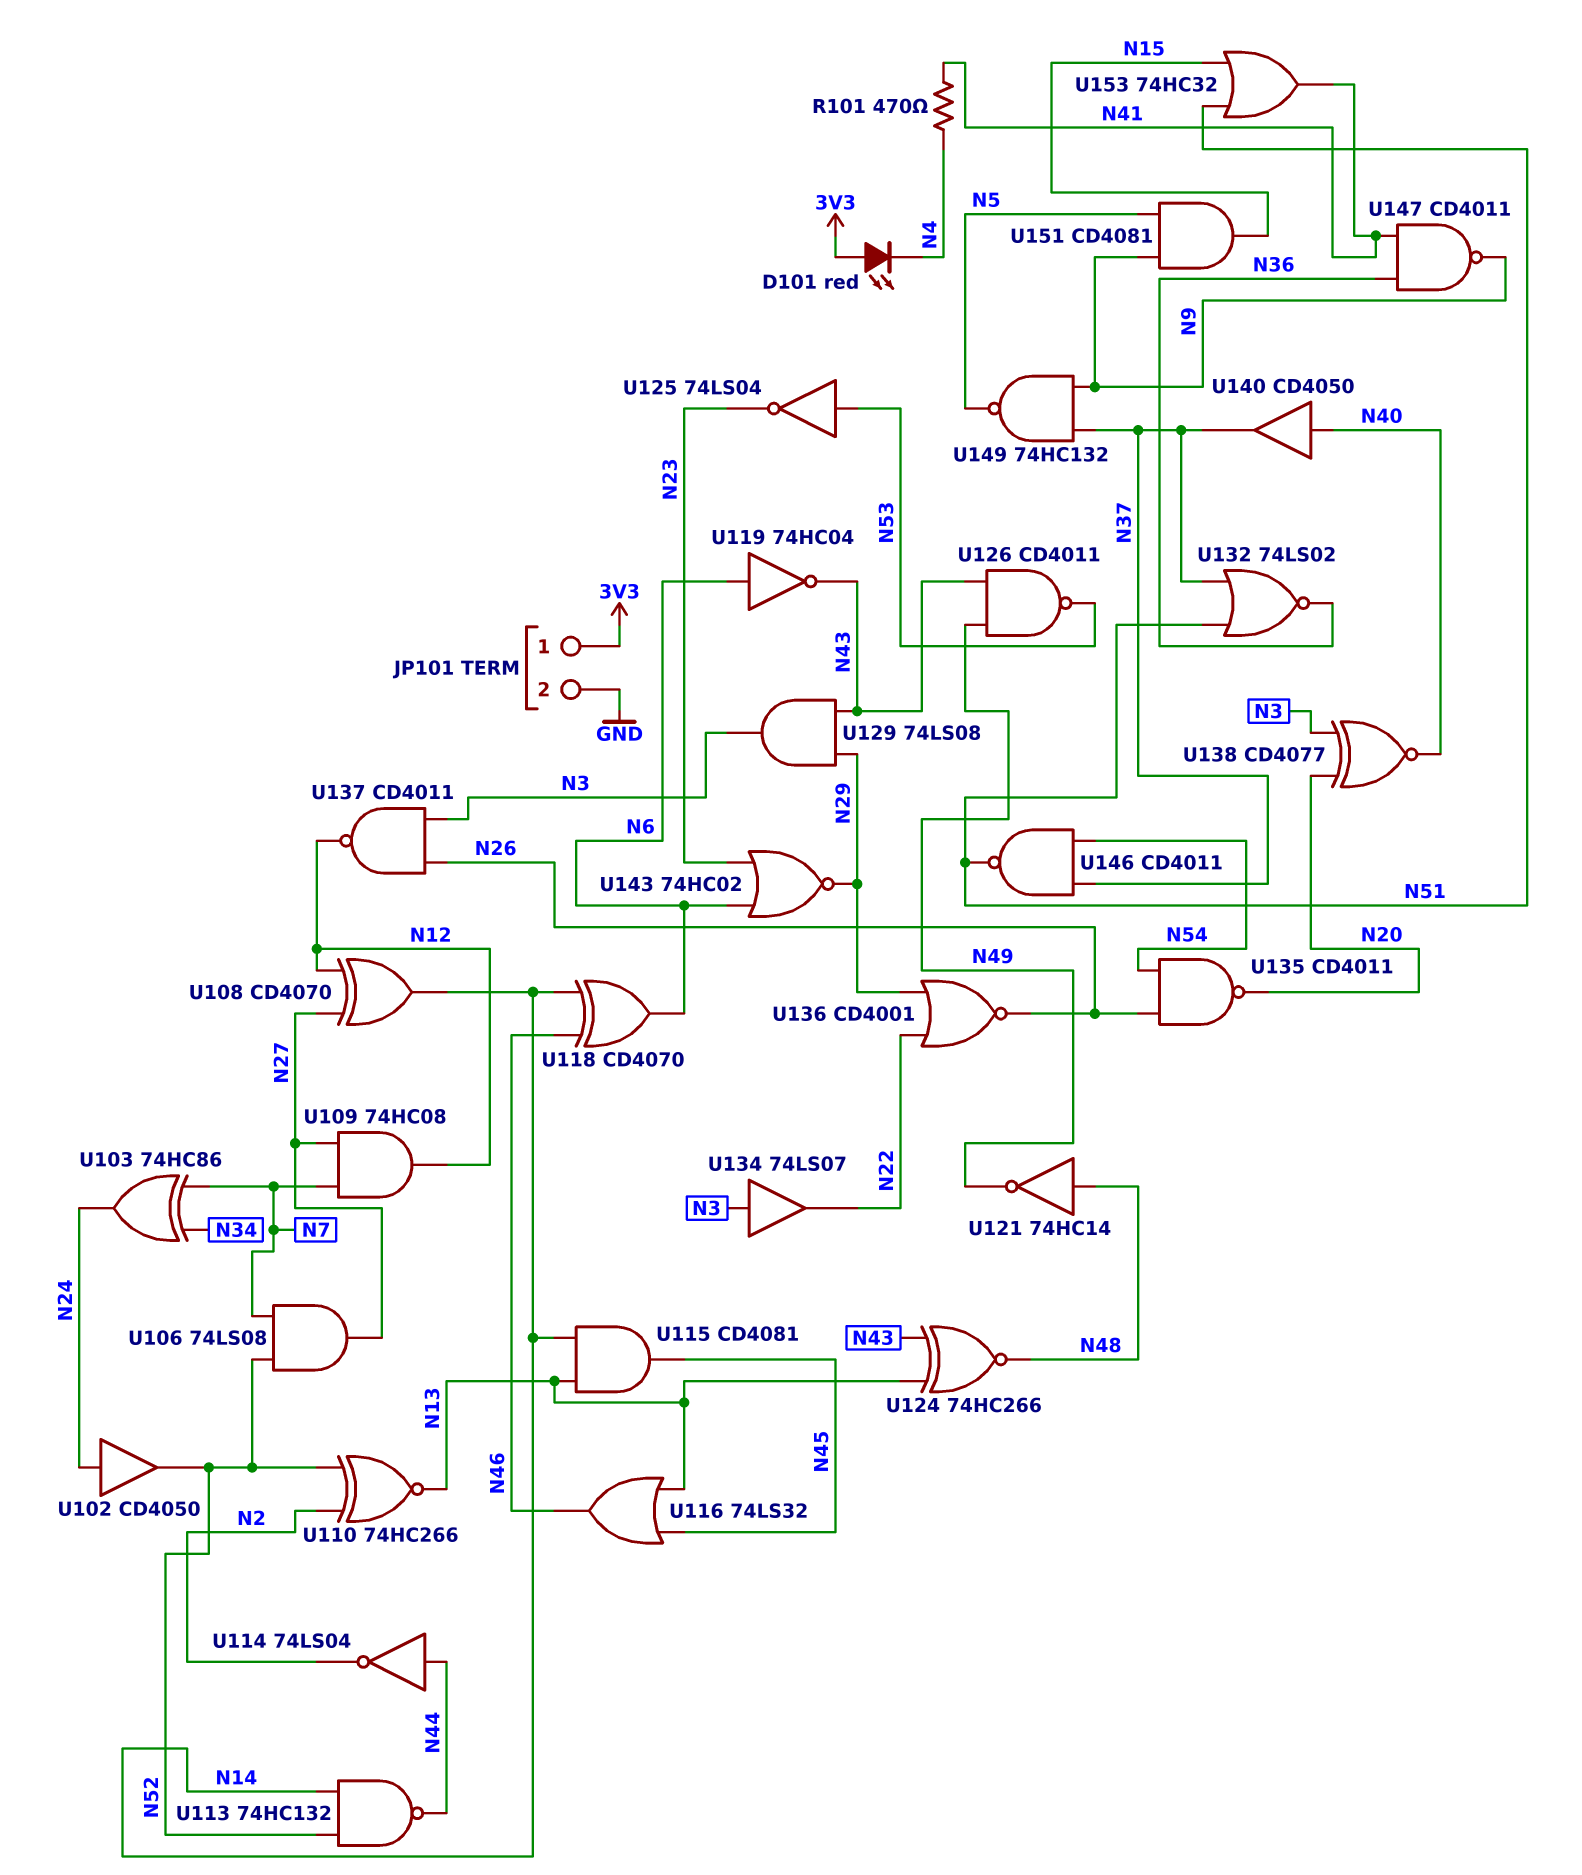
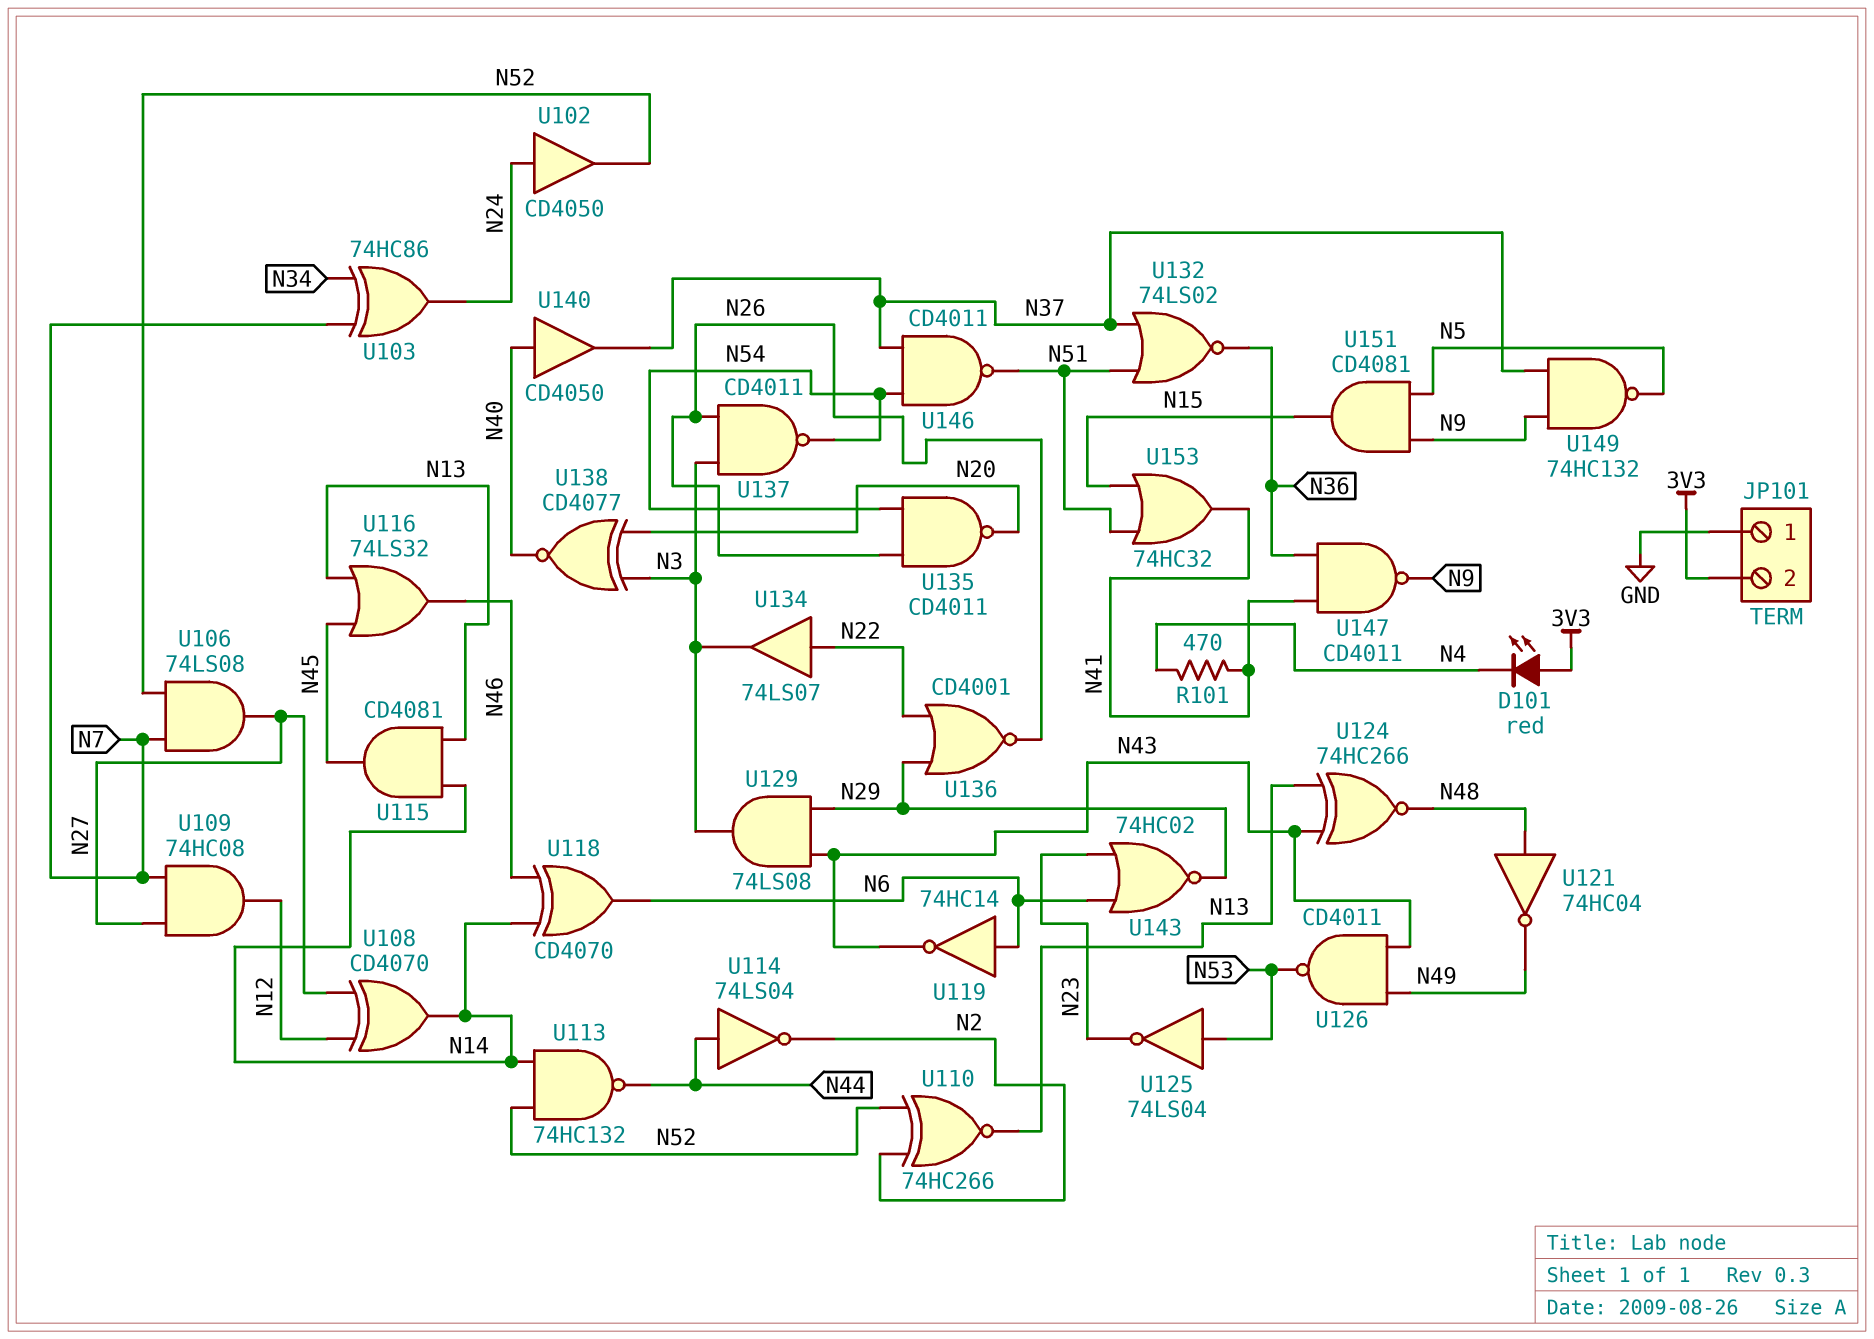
JP101 pin 1: 3V3 -> GND
JP101 pin 2: GND -> 3V3
U119: NOT 74HC04 (in N6, out N43) -> NOT 74HC14 (in N6, out N43)
U121: NOT 74HC14 (in N48, out N49) -> NOT 74HC04 (in N48, out N49)
U134: buffer 74LS07 (in N3, out N22) -> buffer 74LS07 (in N22, out N3)
U137: NAND CD4011 (in N3, in N26, out N12) -> NAND CD4011 (in N3, in N26, out N54)

